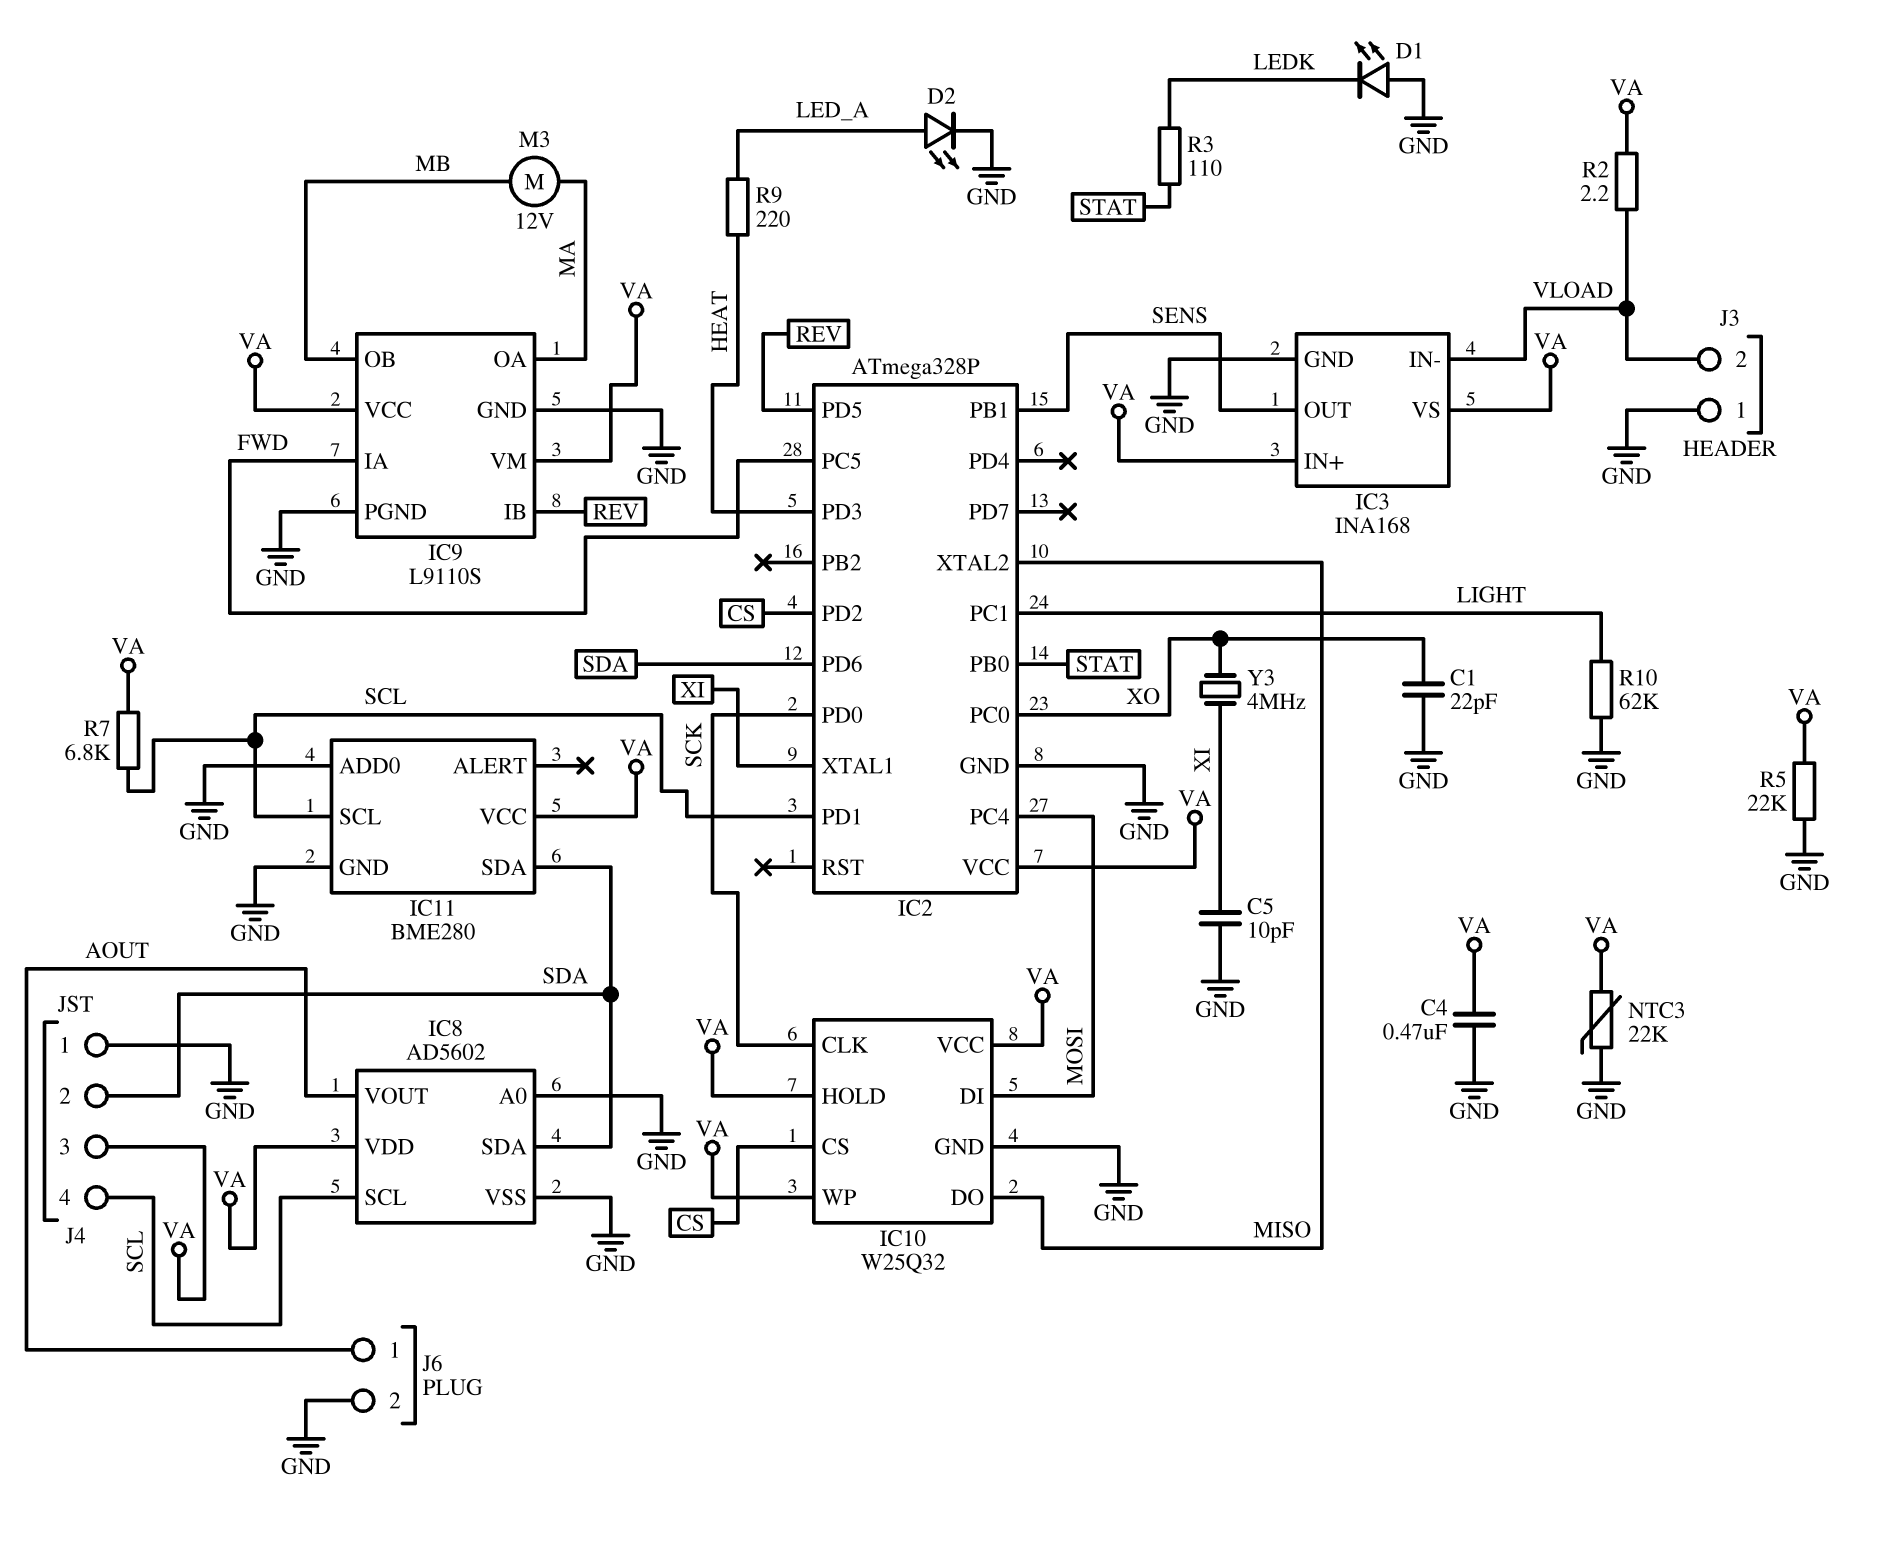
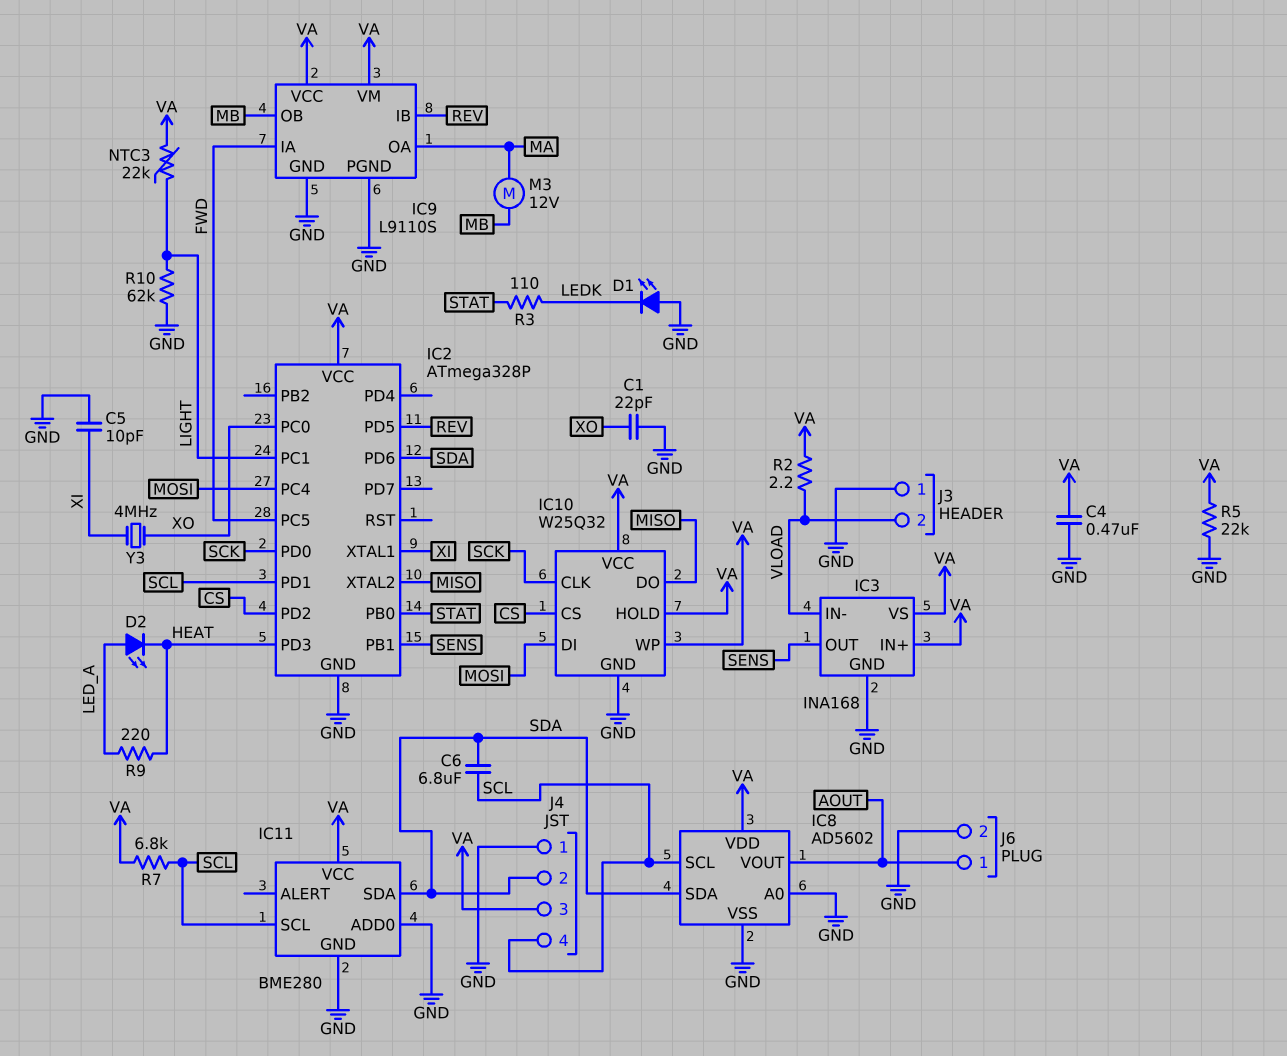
C6: none -> 6.8uF (SCL, SDA)
D2: LED (A LED_A, K GND) -> LED (A LED_A, K HEAT)
NTC3: 22k (GND, VA) -> 22k (LIGHT, VA)

